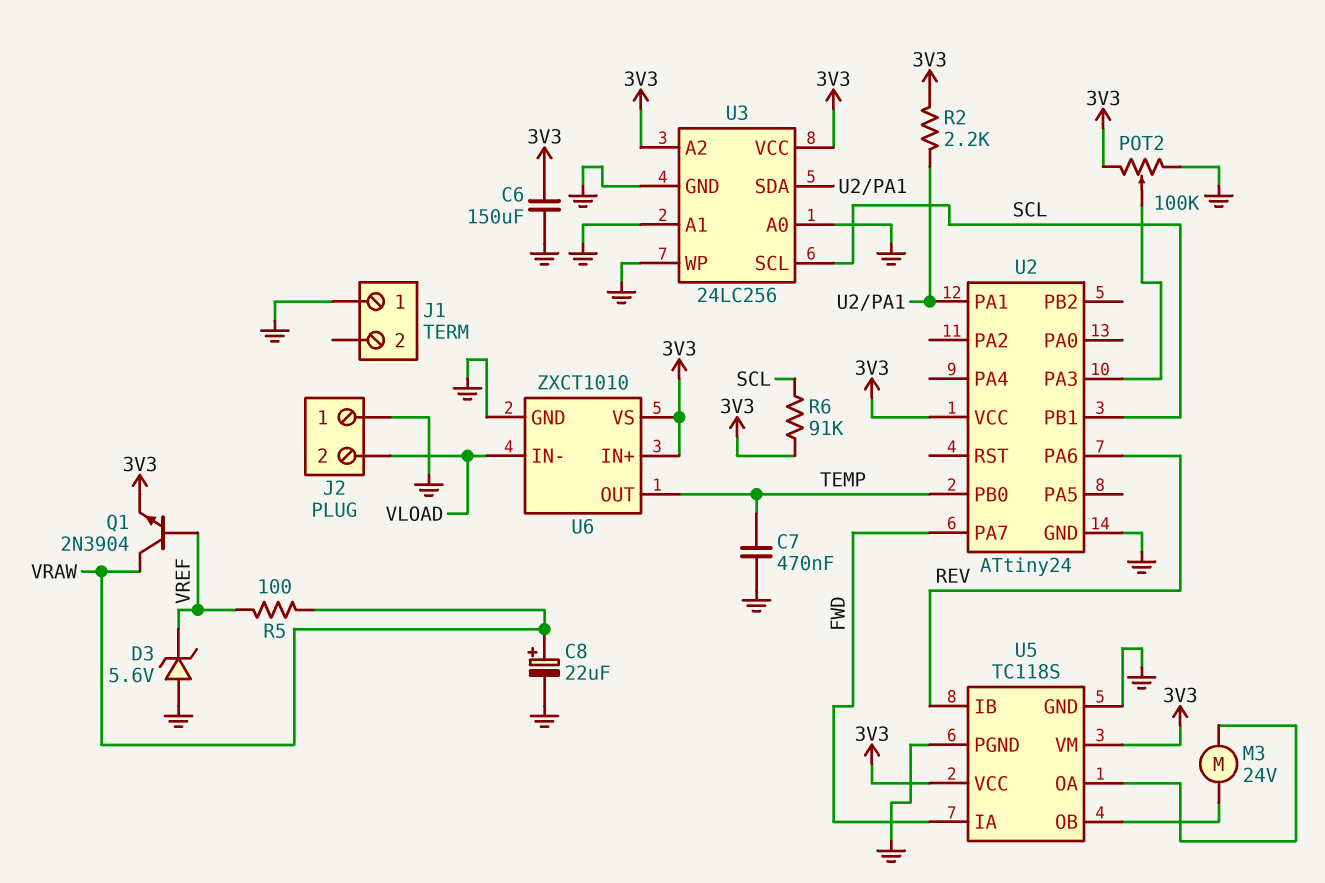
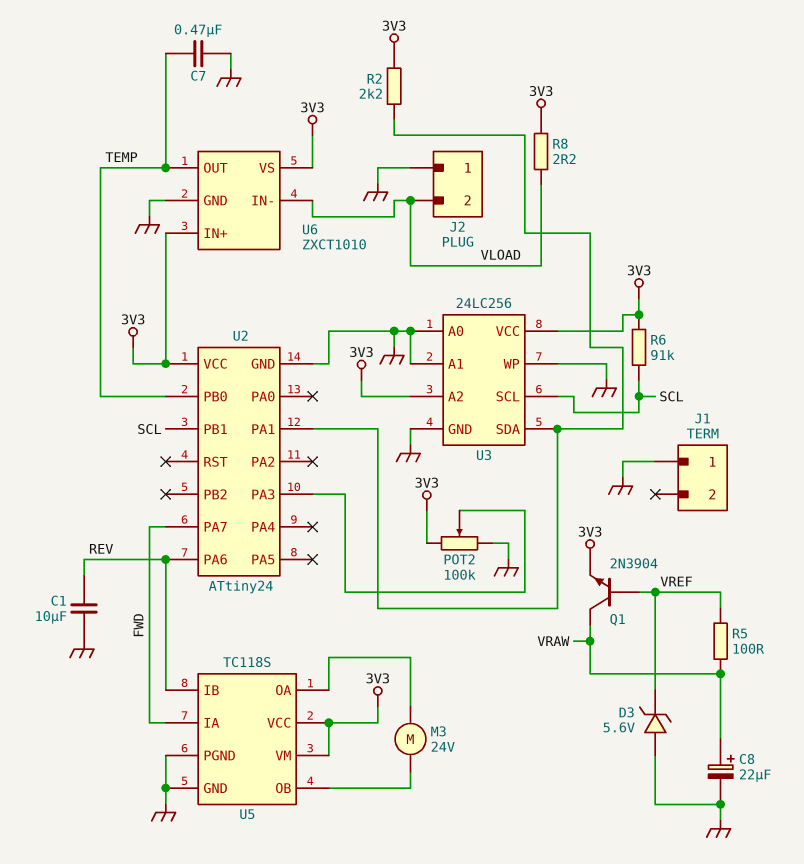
C1: none -> 10uF (GND, REV)
C6: 150uF (3V3, GND) -> none
R8: none -> 2.2 (3V3, VLOAD)

